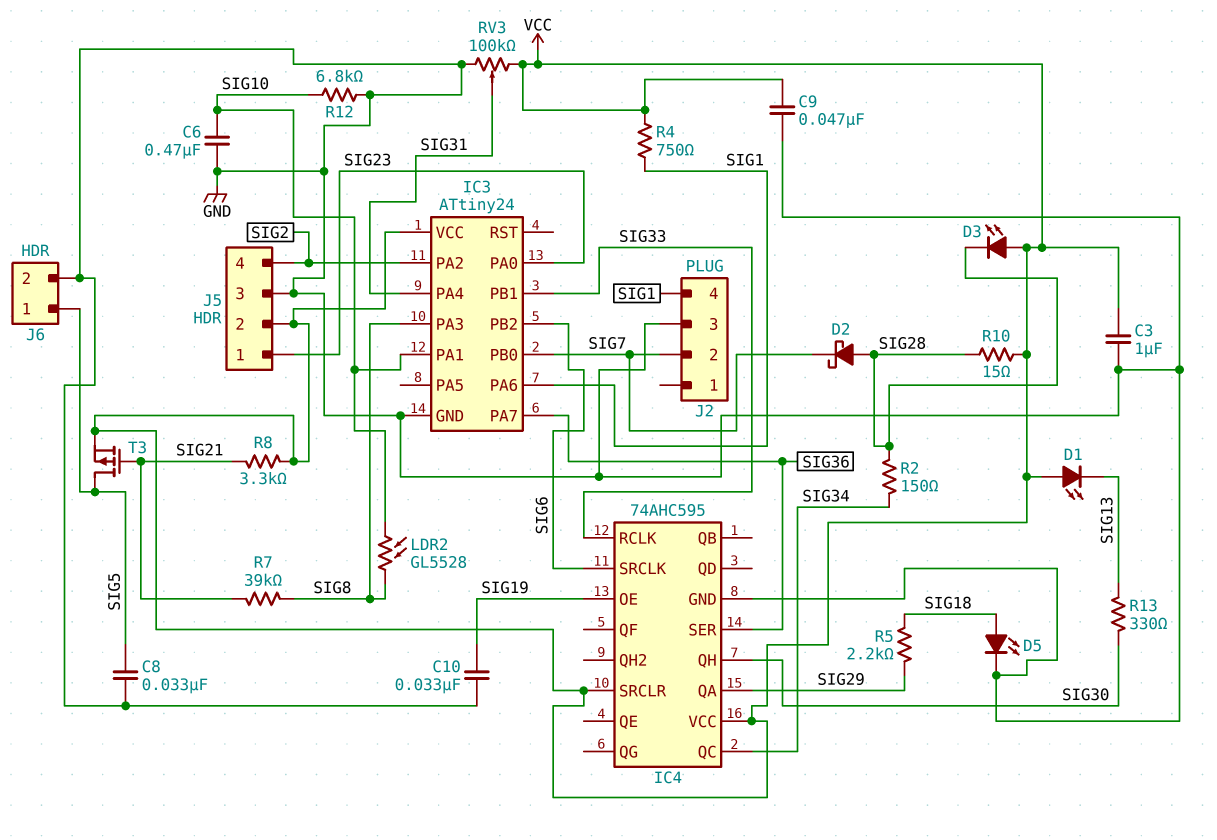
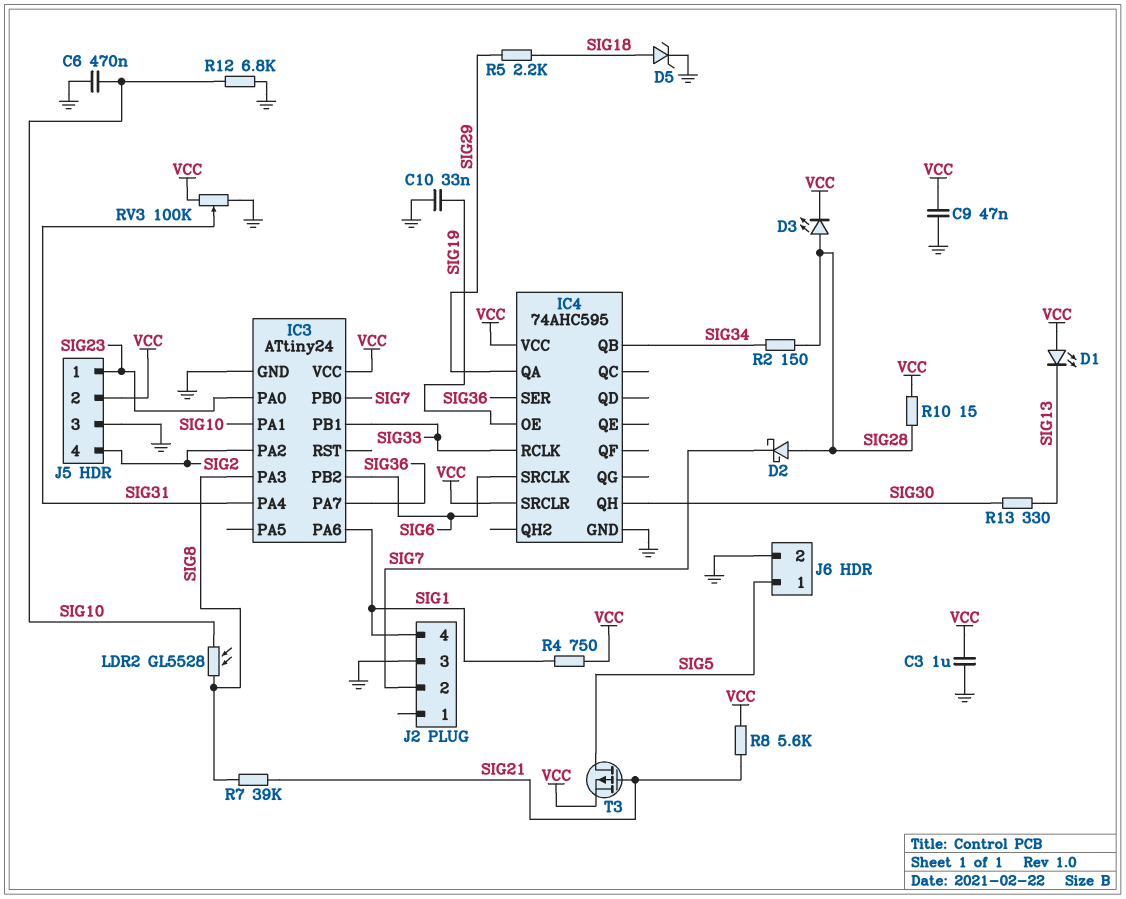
C8: 33nF (GND, SIG5) -> none
D3: LED (A VCC, K SIG28) -> LED (A SIG28, K VCC)
D5: LED (A SIG18, K GND) -> zener (A SIG18, K GND)
IC4 pin QB: none -> SIG34
IC4 pin QC: SIG34 -> none
R8: 3.3k (SIG21, VCC) -> 5.6k (SIG21, VCC)

